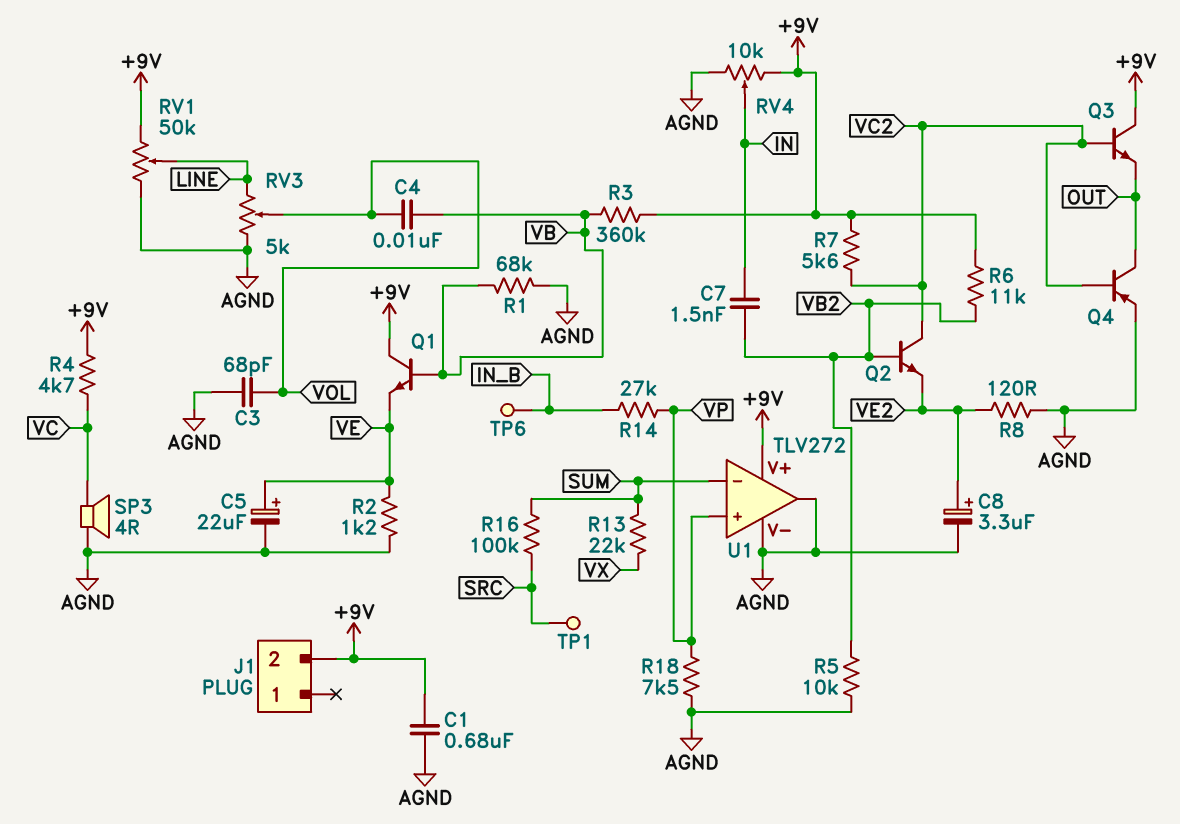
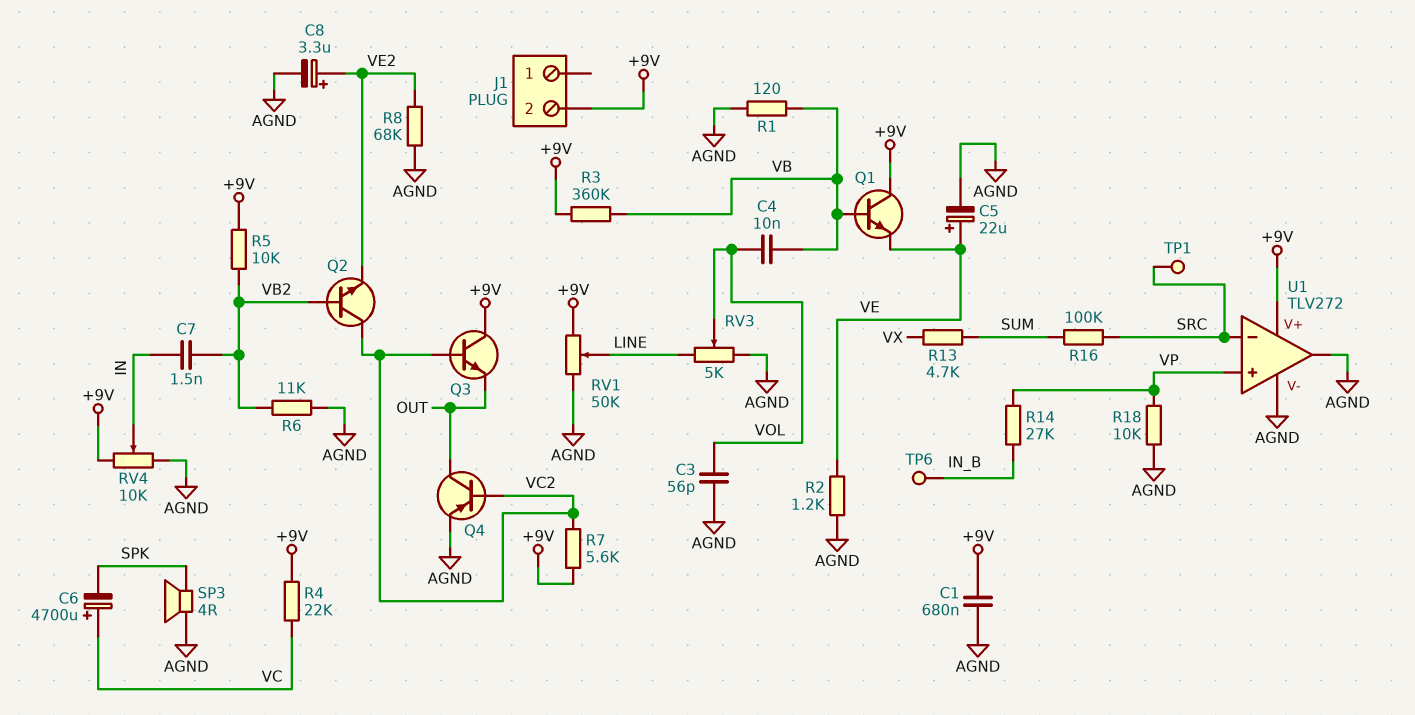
C3: 68pF (AGND, VOL) -> 56pF (AGND, VOL)
C6: none -> 4700uF (plus VC, minus SPK)
R1: 68k (AGND, VB) -> 120 (AGND, VB)
R4: 4.7k (+9V, VC) -> 22k (+9V, VC)
R5: 10k (AGND, VB2) -> 10k (+9V, VB2)
R6: 11k (+9V, VB2) -> 11k (AGND, VB2)
R8: 120 (AGND, VE2) -> 68k (AGND, VE2)
R13: 22k (SUM, VX) -> 4.7k (SUM, VX)
R18: 7.5k (AGND, VP) -> 10k (AGND, VP)
SP3: speaker 4R (AGND, VC) -> speaker 4R (AGND, SPK)
U1 pin in-: SUM -> SRC

